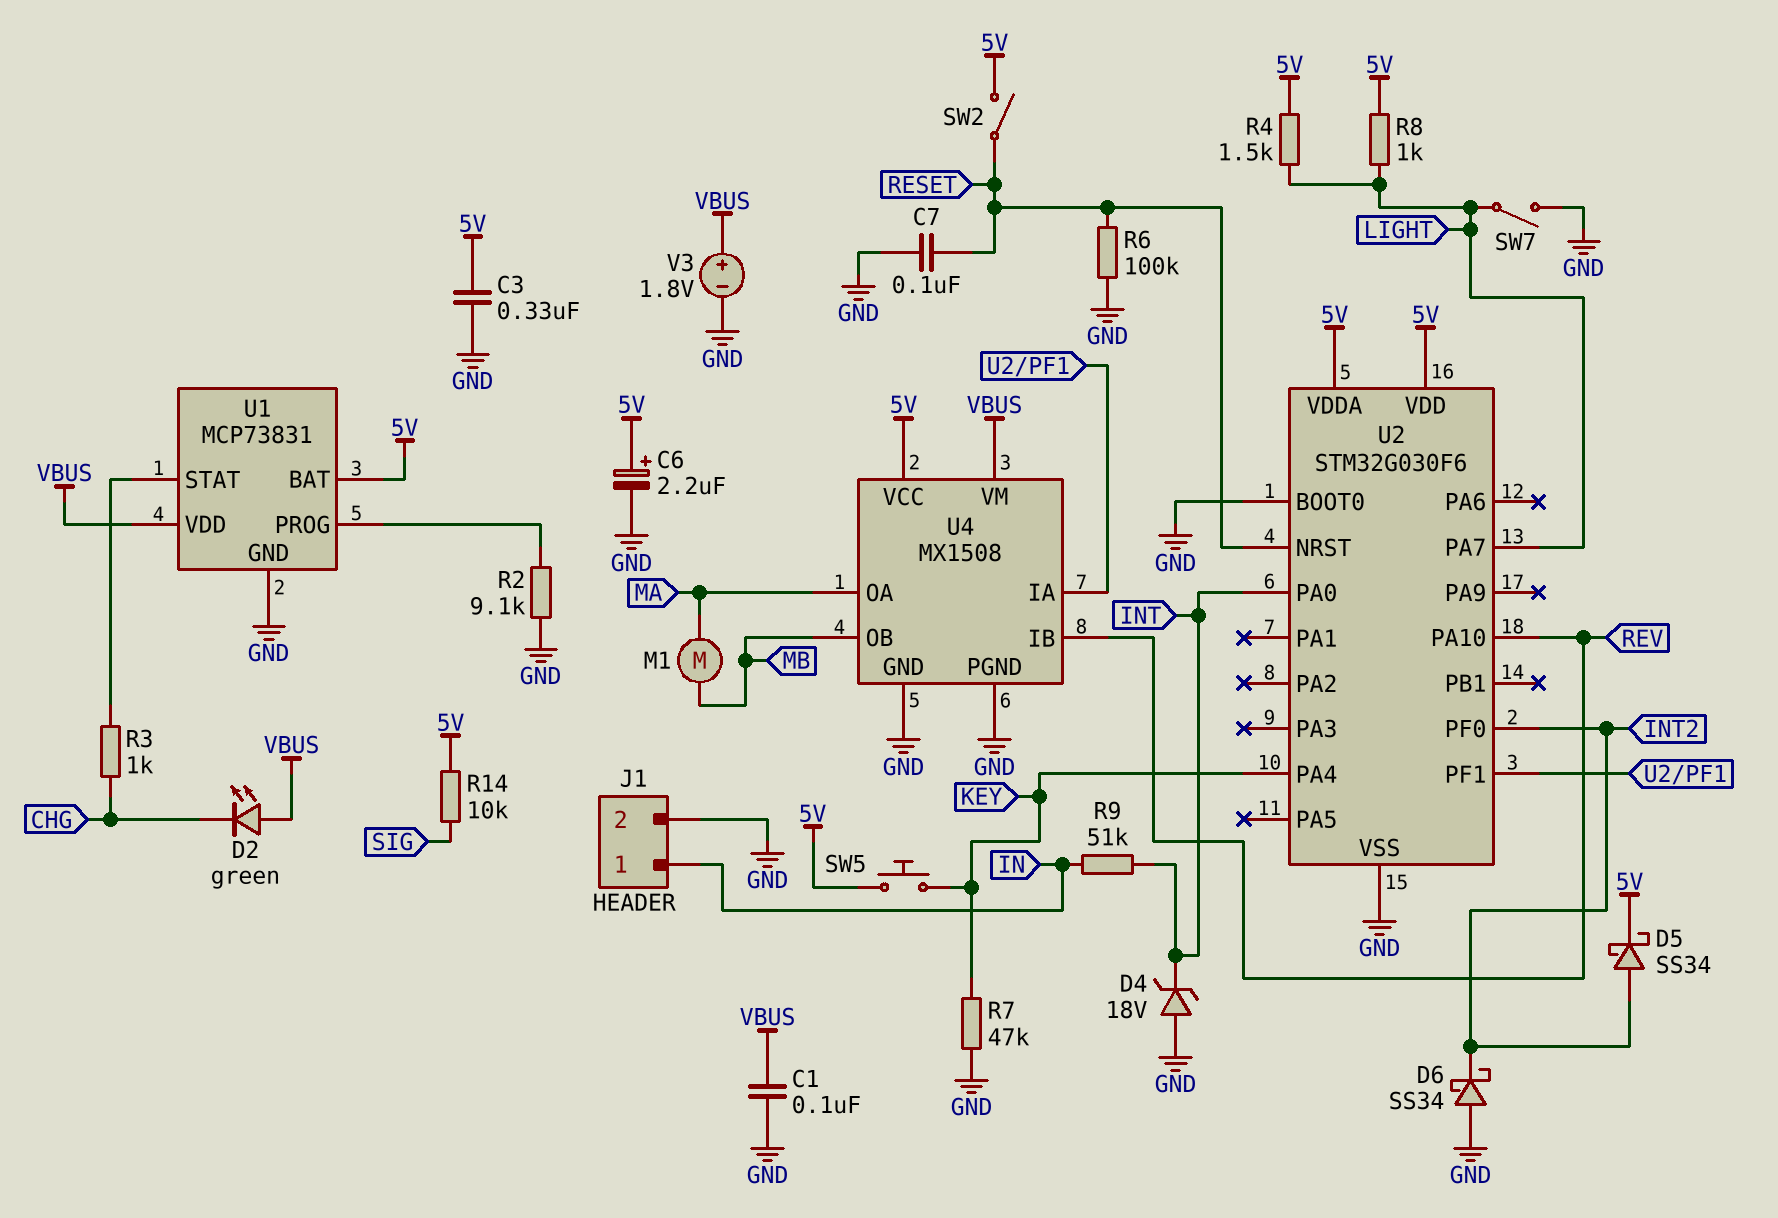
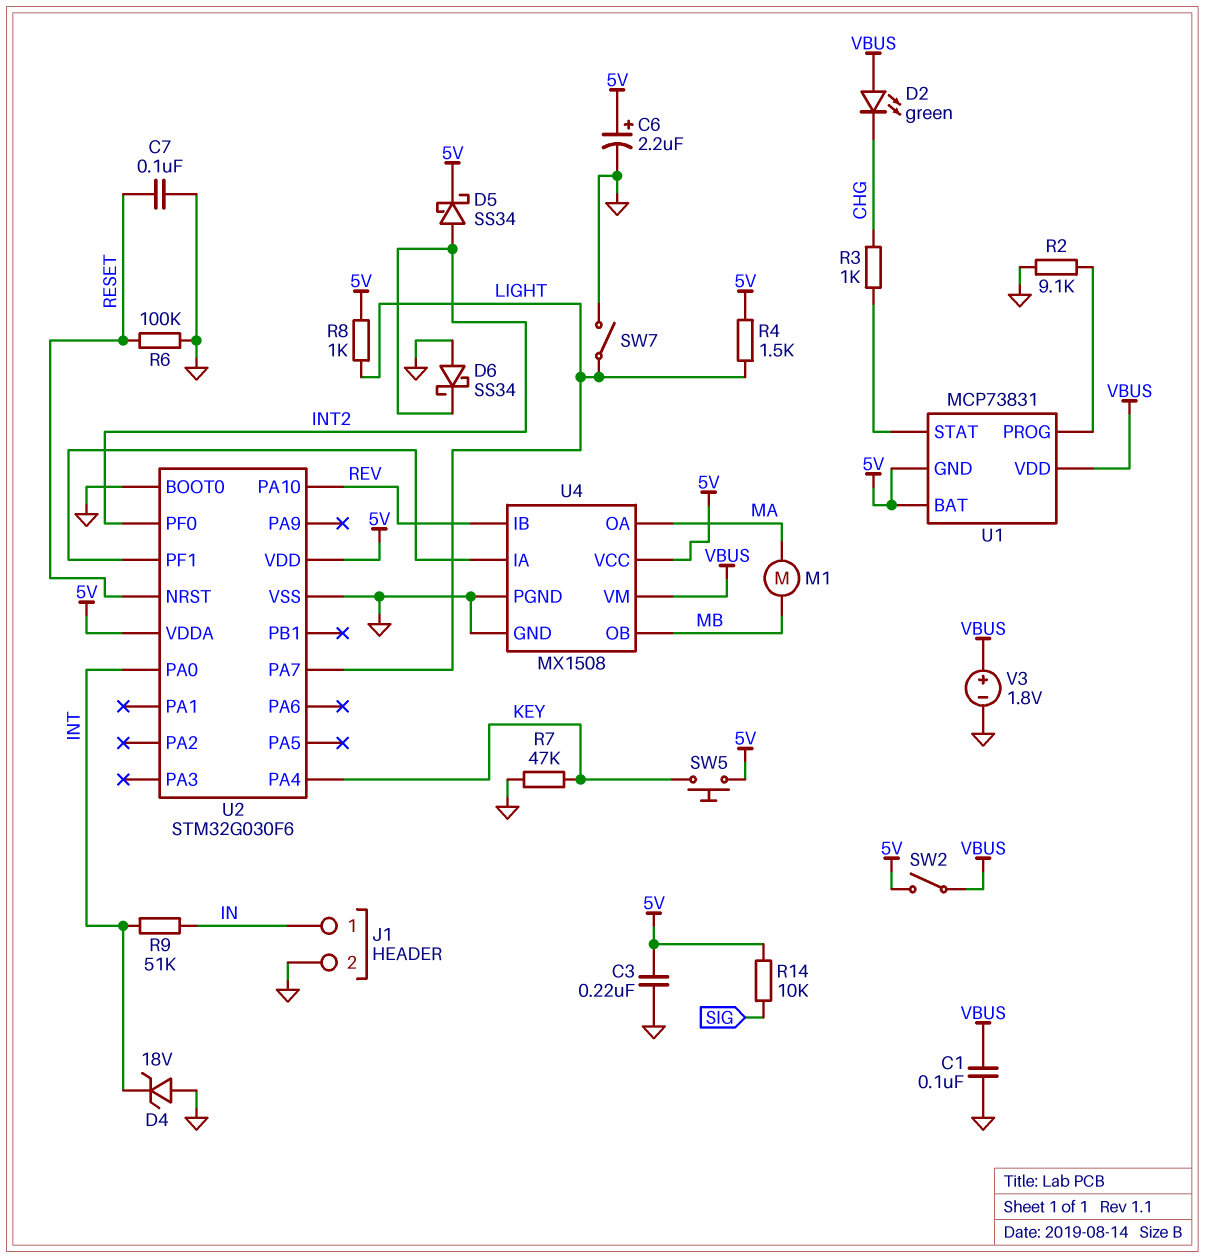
C3: 330nF (5V, GND) -> 220nF (5V, GND)
SW2: switch (5V, RESET) -> switch (5V, VBUS)
U1 pin GND: GND -> 5V

